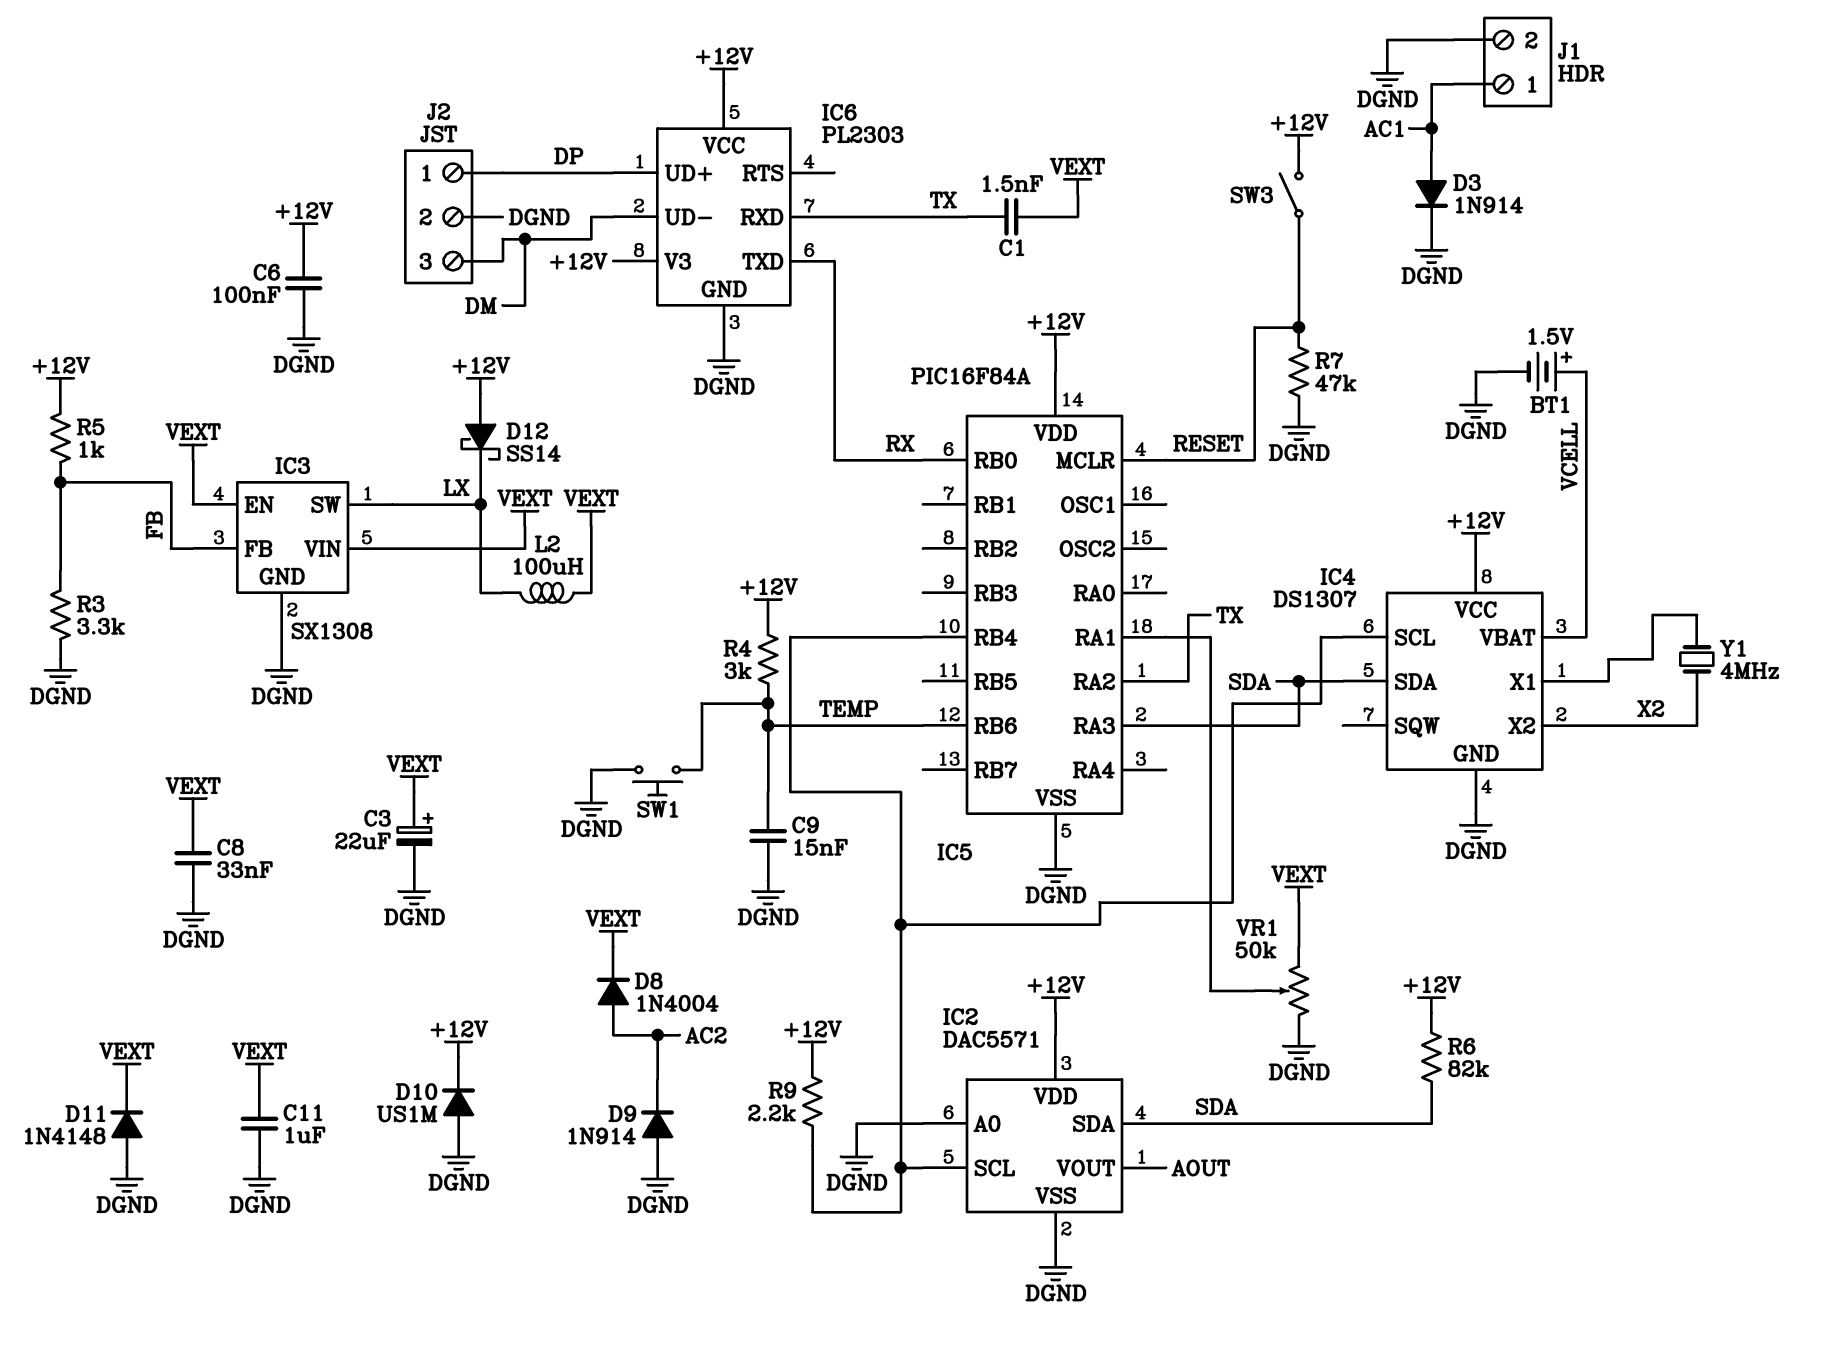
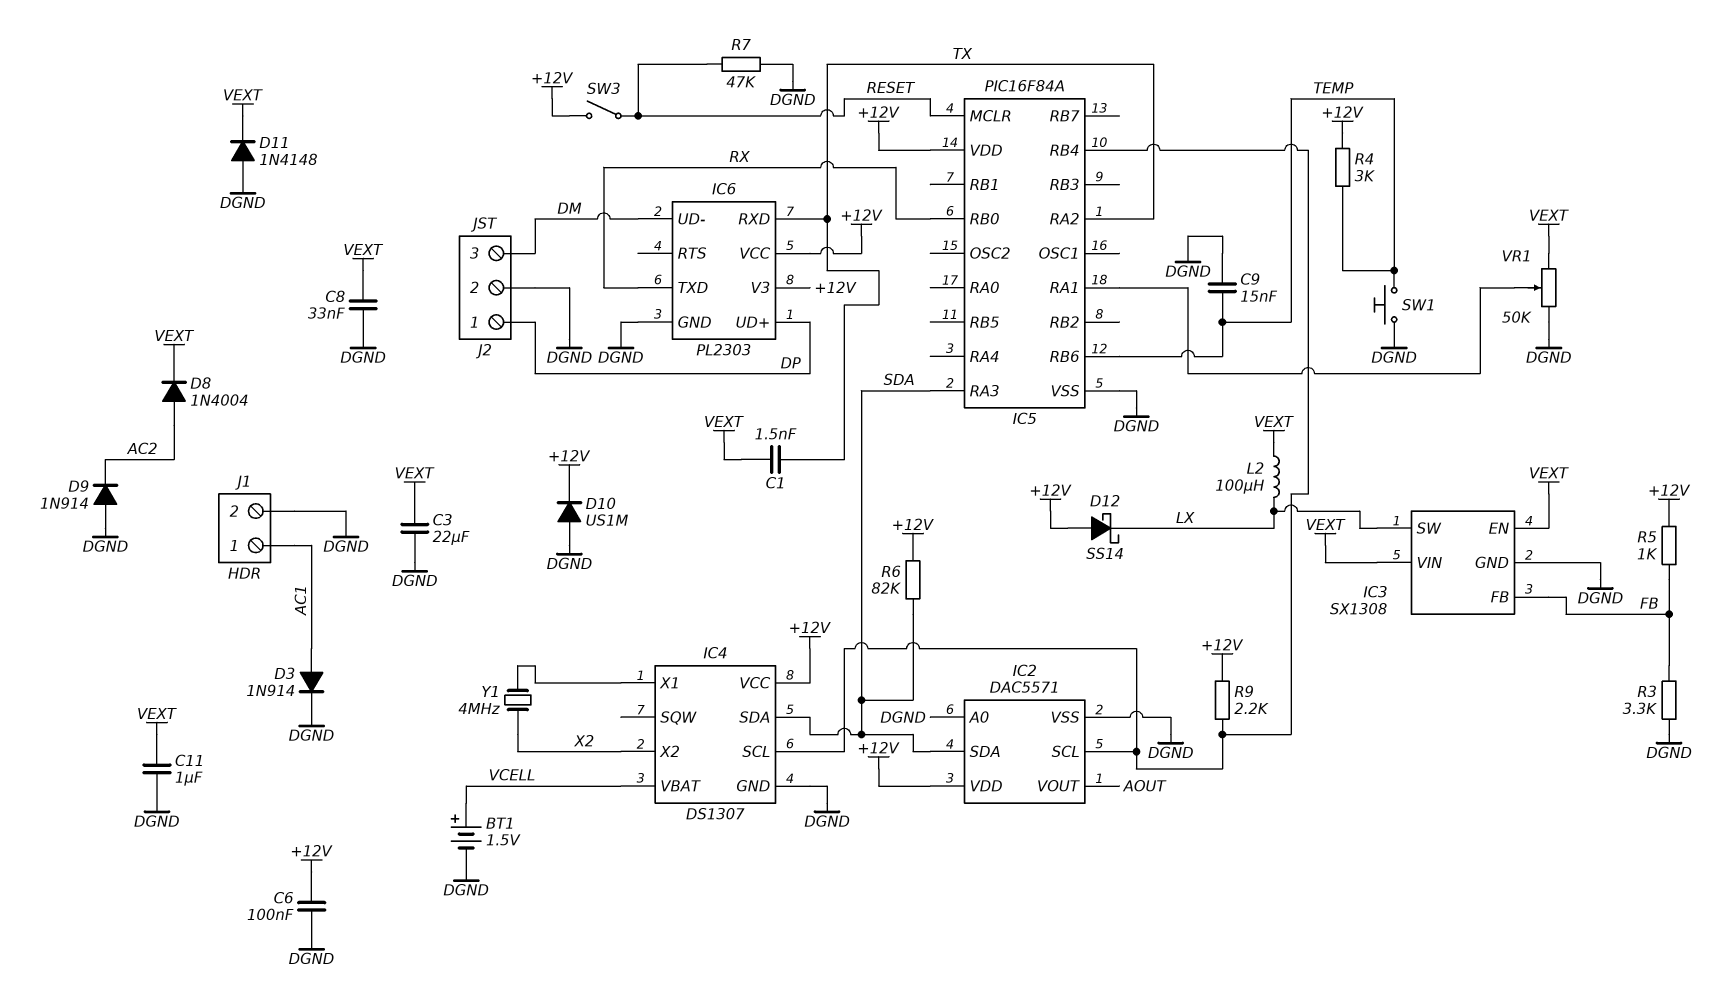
C3: 22uF (plus VEXT, minus DGND) -> 22uF (DGND, VEXT)

